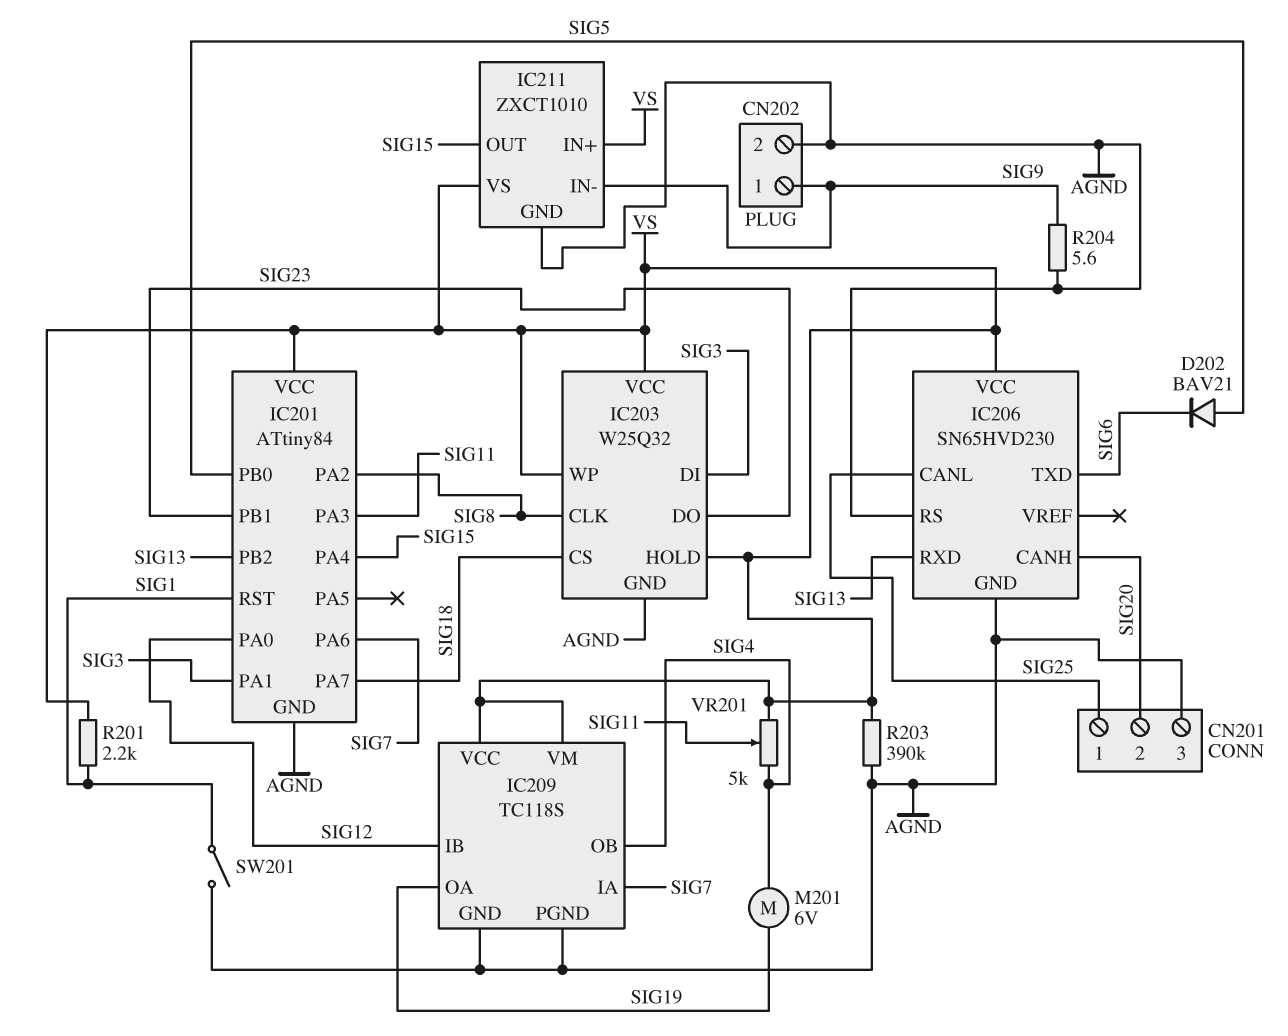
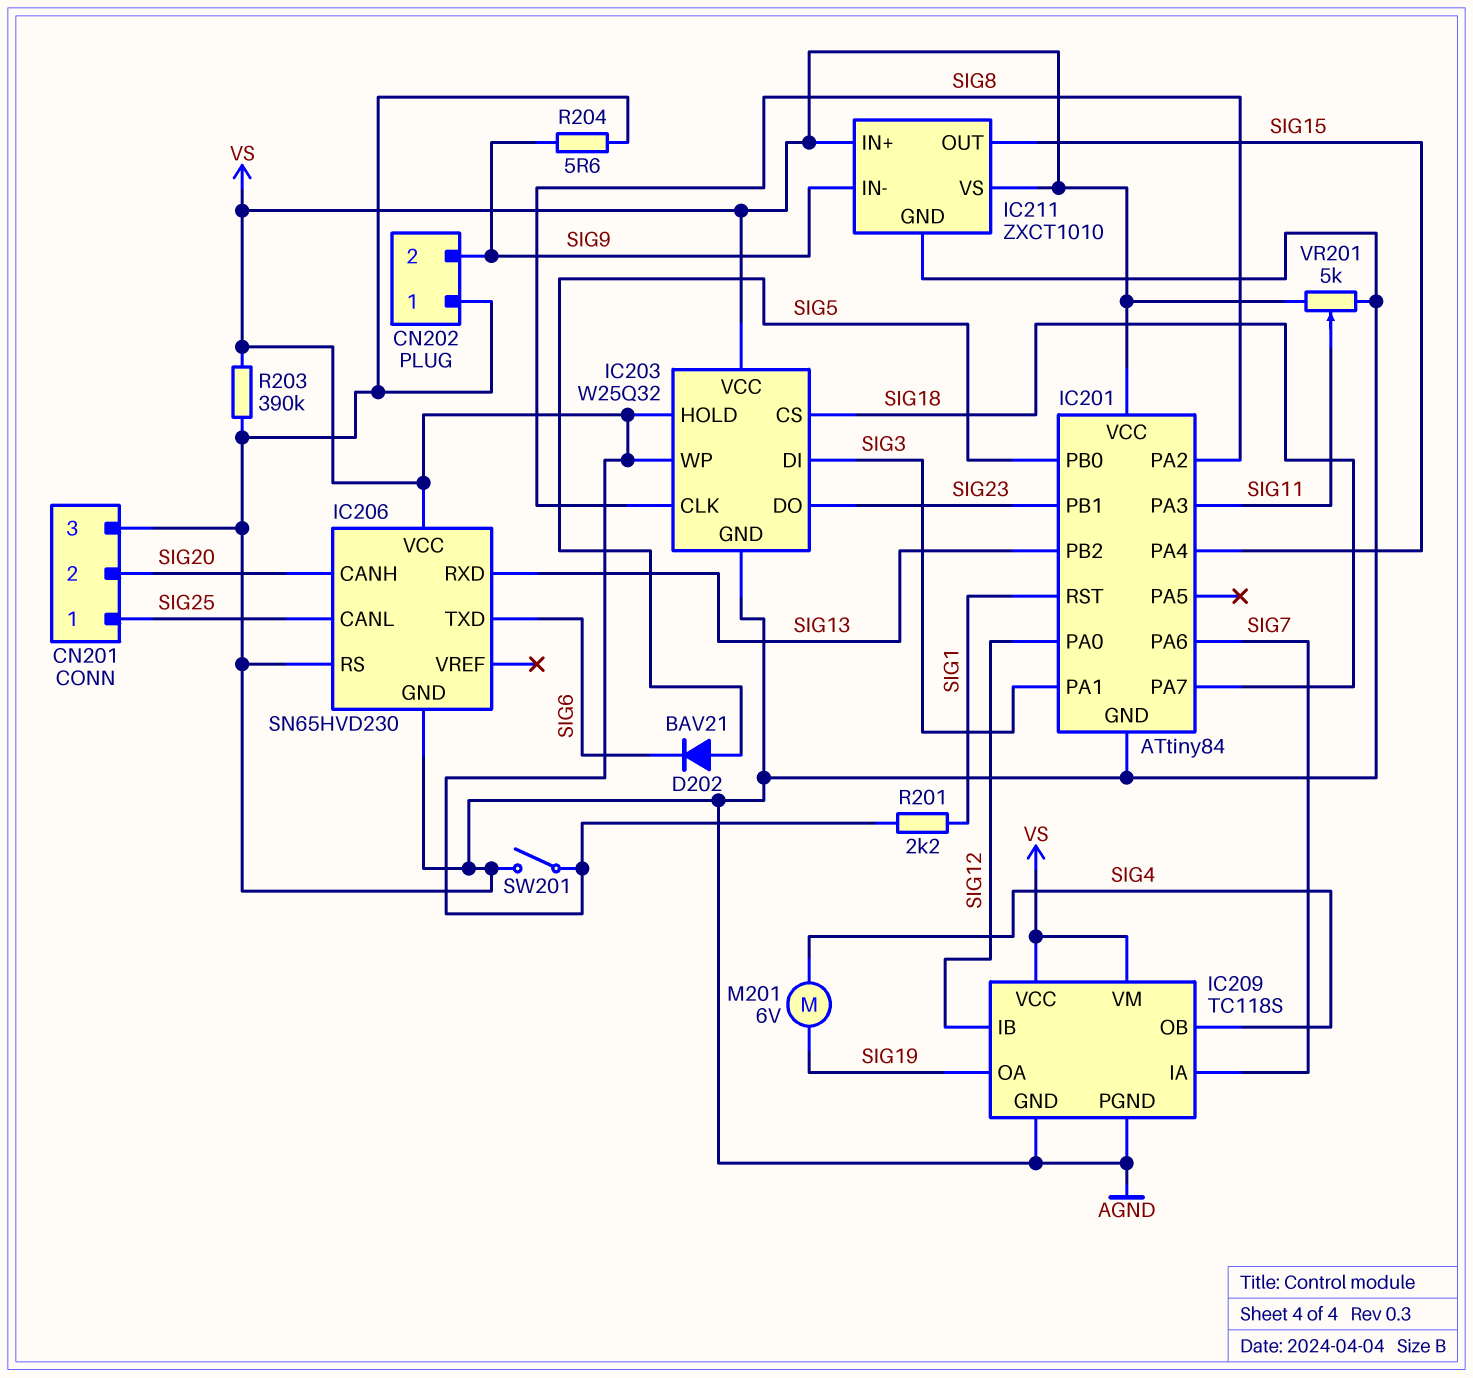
CN202 pin 1: SIG9 -> AGND
CN202 pin 2: AGND -> SIG9
SW201: switch (AGND, SIG1) -> switch (AGND, VS)
VR201: 5k (SIG4, VS, wiper SIG11) -> 5k (AGND, VS, wiper SIG11)

